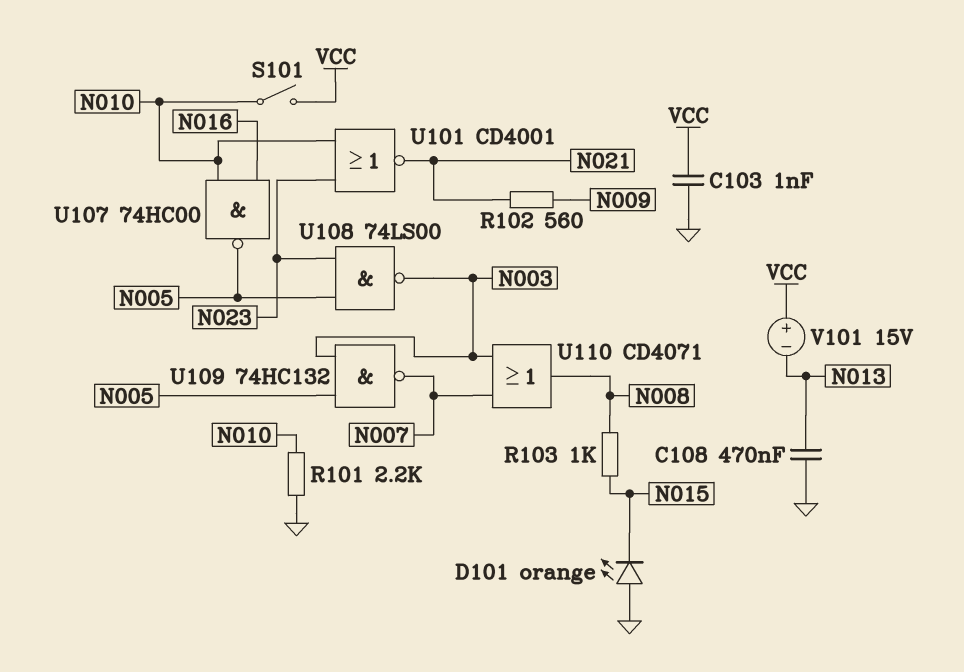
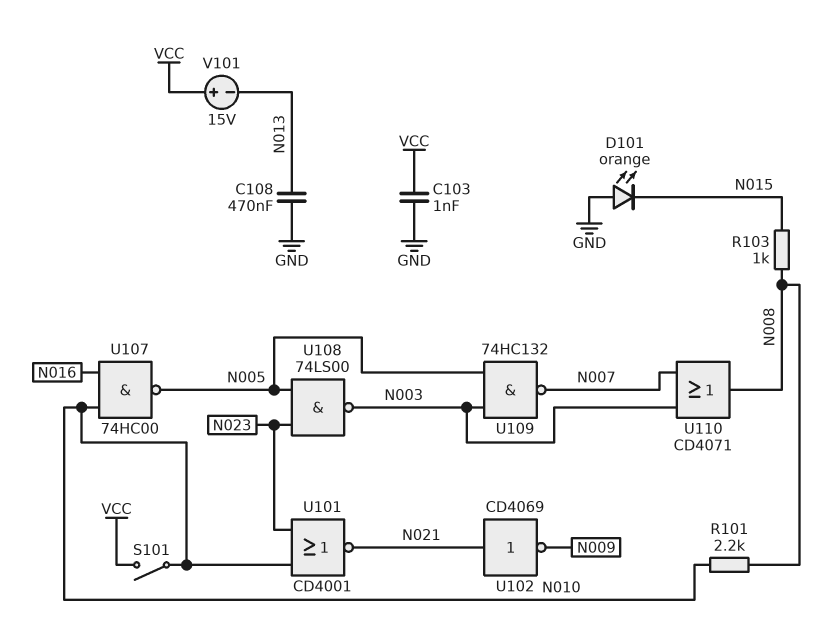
R101: 2.2k (GND, N010) -> 2.2k (N008, N010)
R102: 560 (N009, N021) -> none
U102: none -> NOT CD4069 (in N021, out N009)

